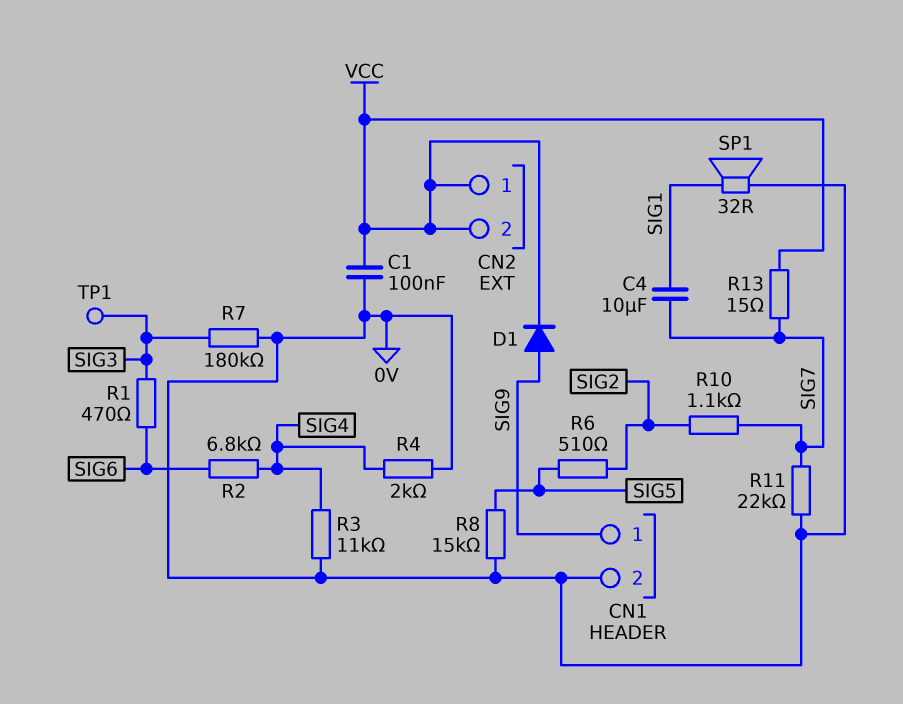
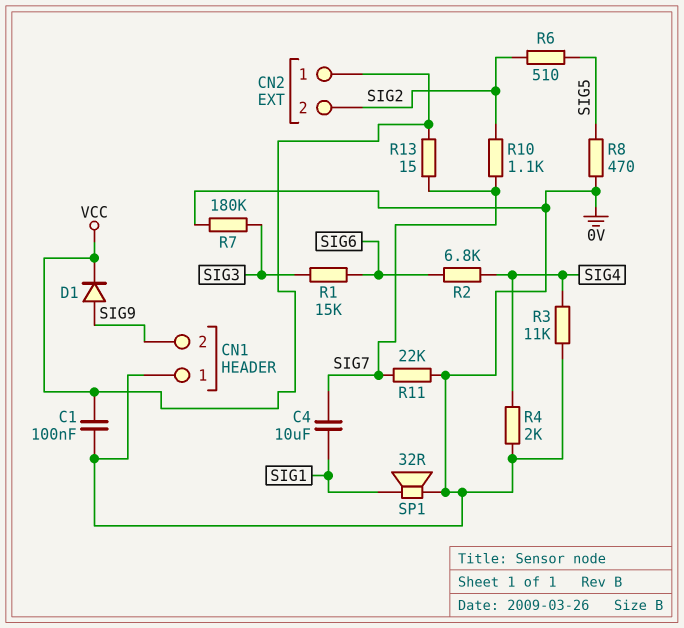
CN1 pin 1: SIG9 -> 0V
CN1 pin 2: 0V -> SIG9
CN2 pin 2: VCC -> SIG2
R1: 470 (SIG3, SIG6) -> 15k (SIG3, SIG6)
R8: 15k (0V, SIG5) -> 470 (0V, SIG5)
TP1: test point (SIG3) -> none

